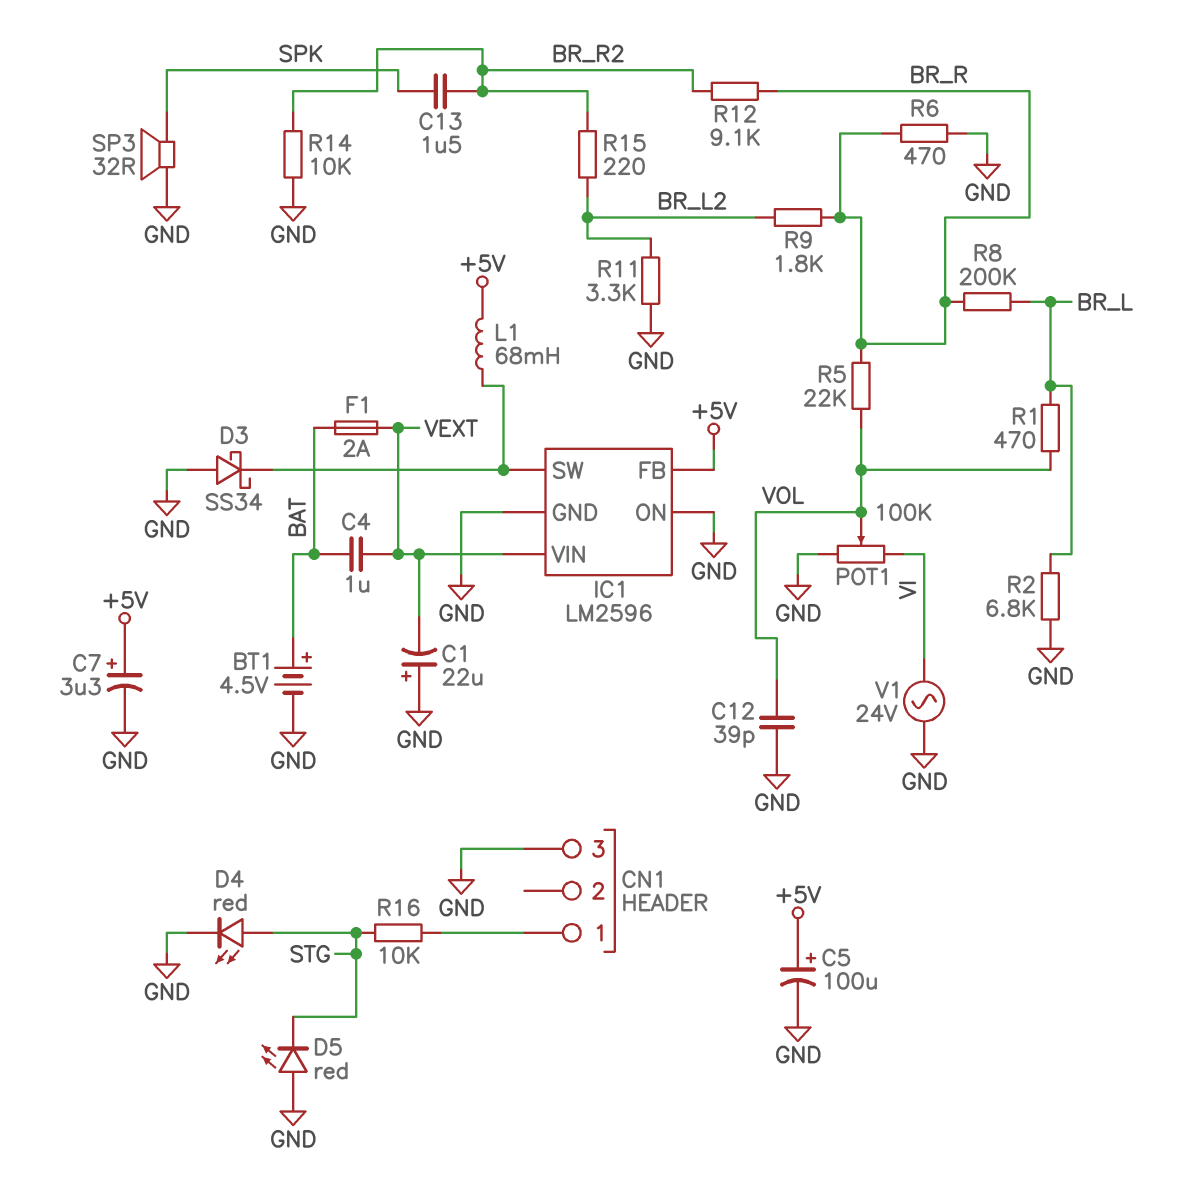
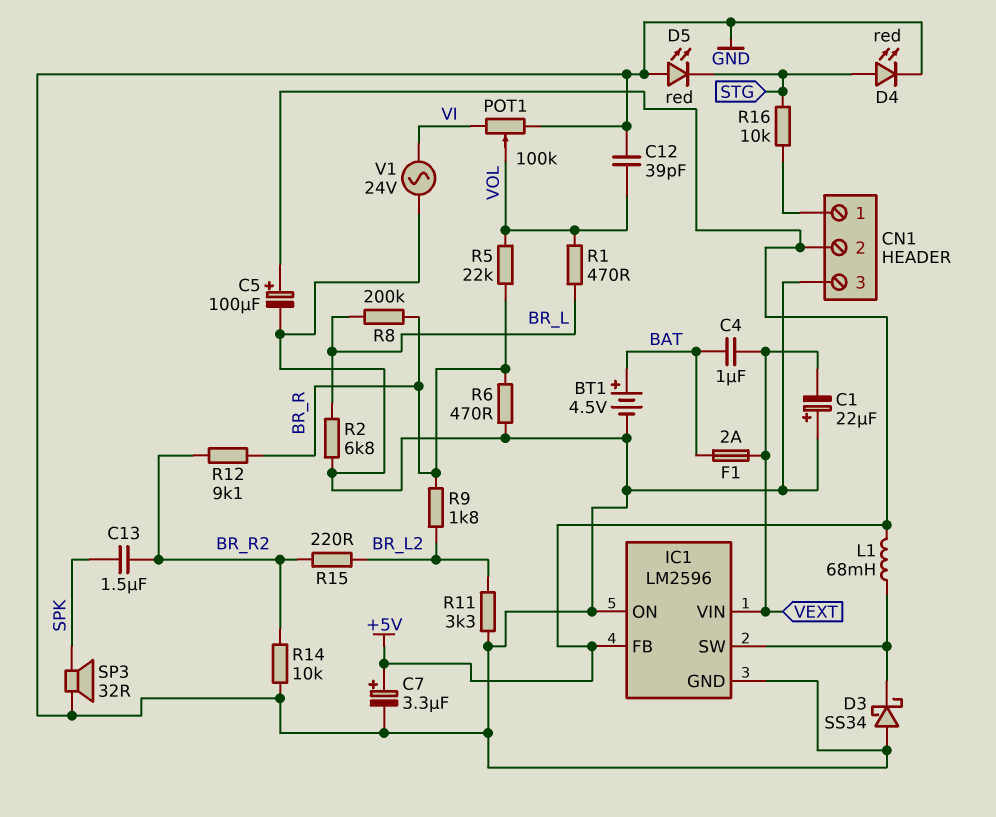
CN1 pin 2: none -> +5V

